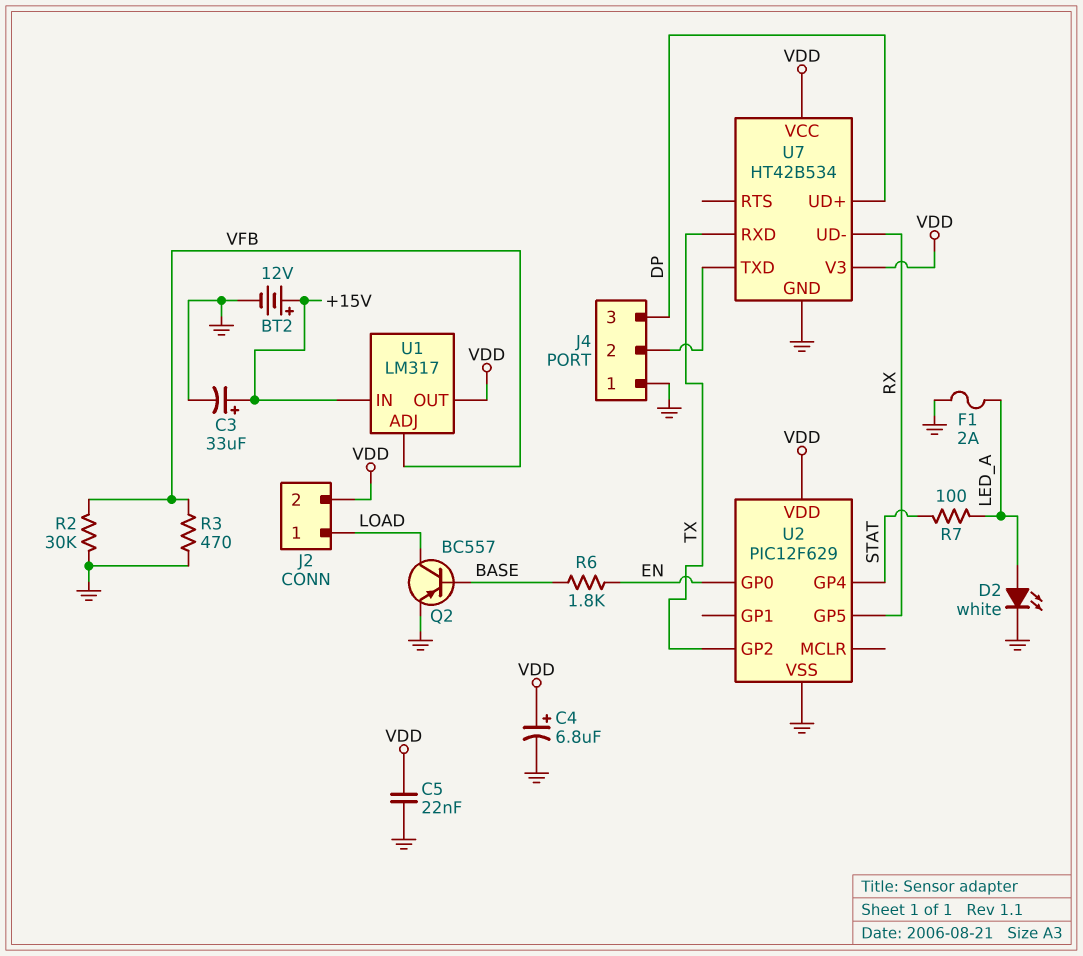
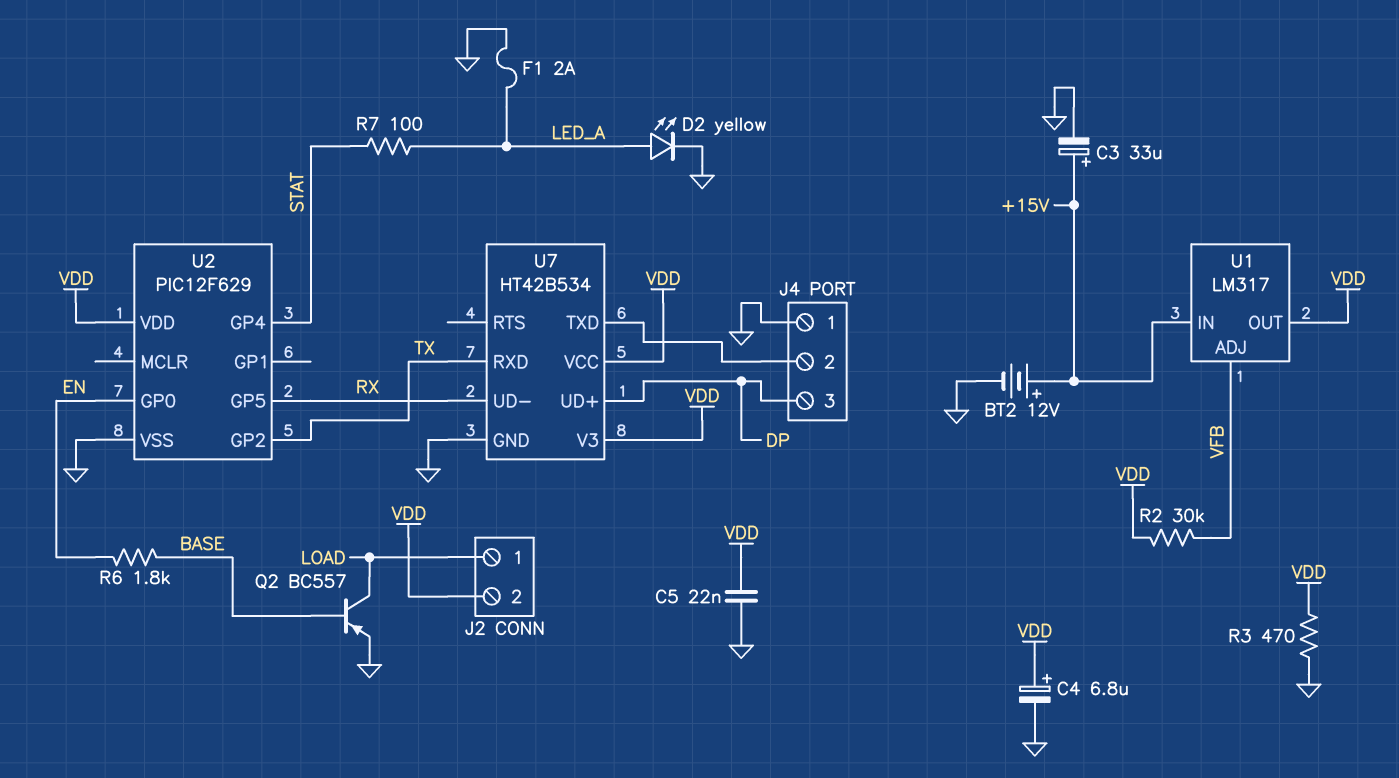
D2: LED white (A LED_A, K GND) -> LED yellow (A LED_A, K GND)
R2: 30k (GND, VFB) -> 30k (VDD, VFB)
R3: 470 (GND, VFB) -> 470 (GND, VDD)

